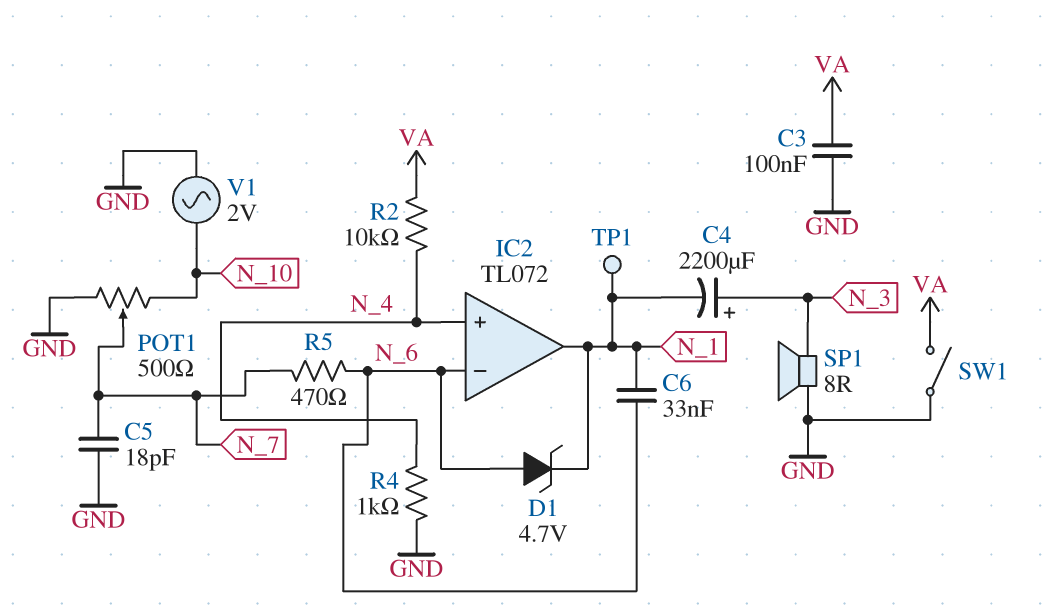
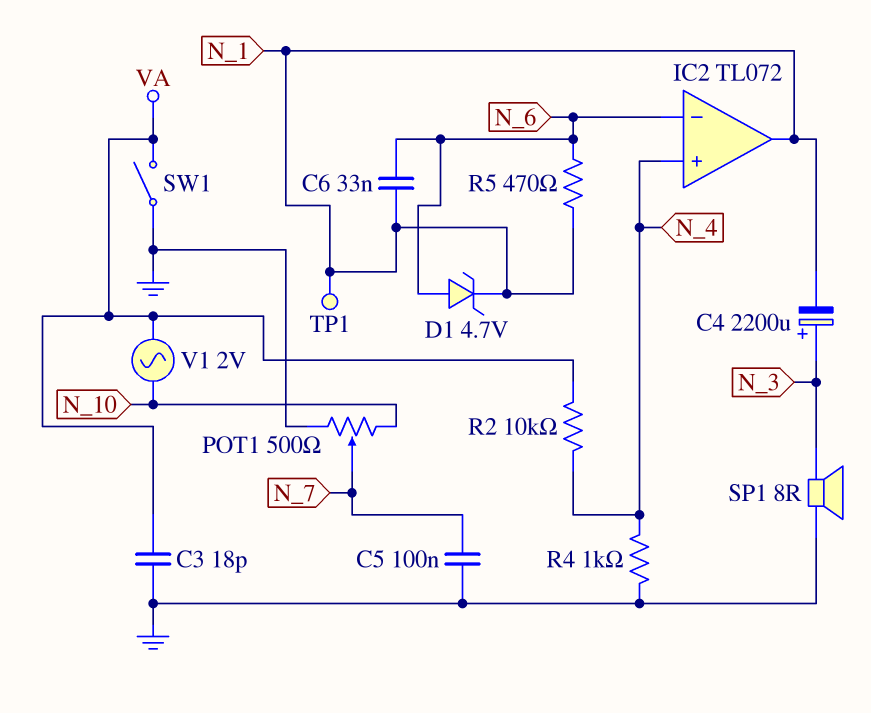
C3: 100nF (GND, VA) -> 18pF (GND, VA)
C5: 18pF (GND, N_7) -> 100nF (GND, N_7)
R5: 470 (N_6, N_7) -> 470 (N_1, N_6)
V1: AC 2V (GND, N_10) -> AC 2V (N_10, VA)

